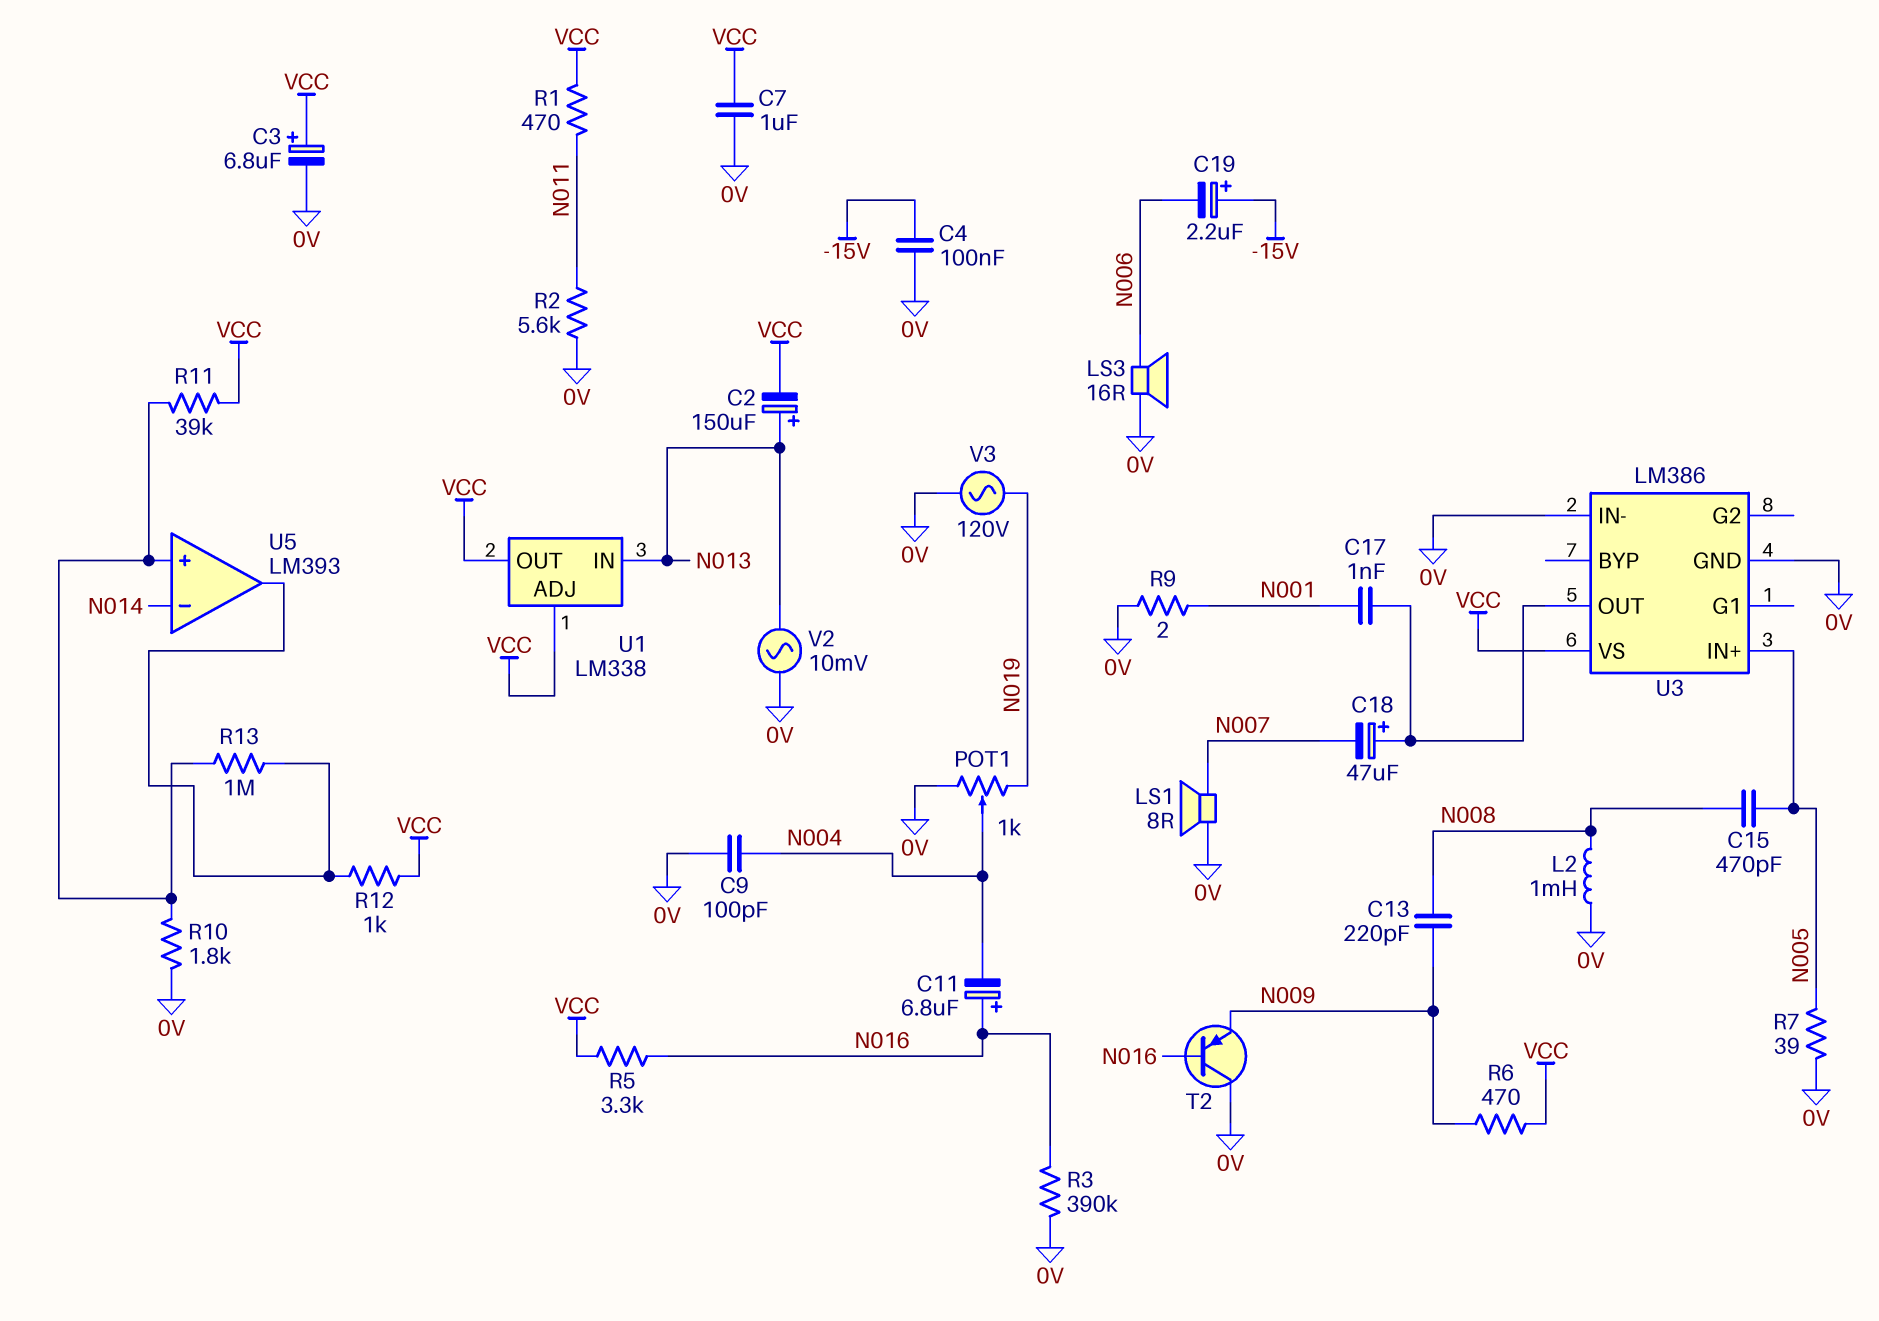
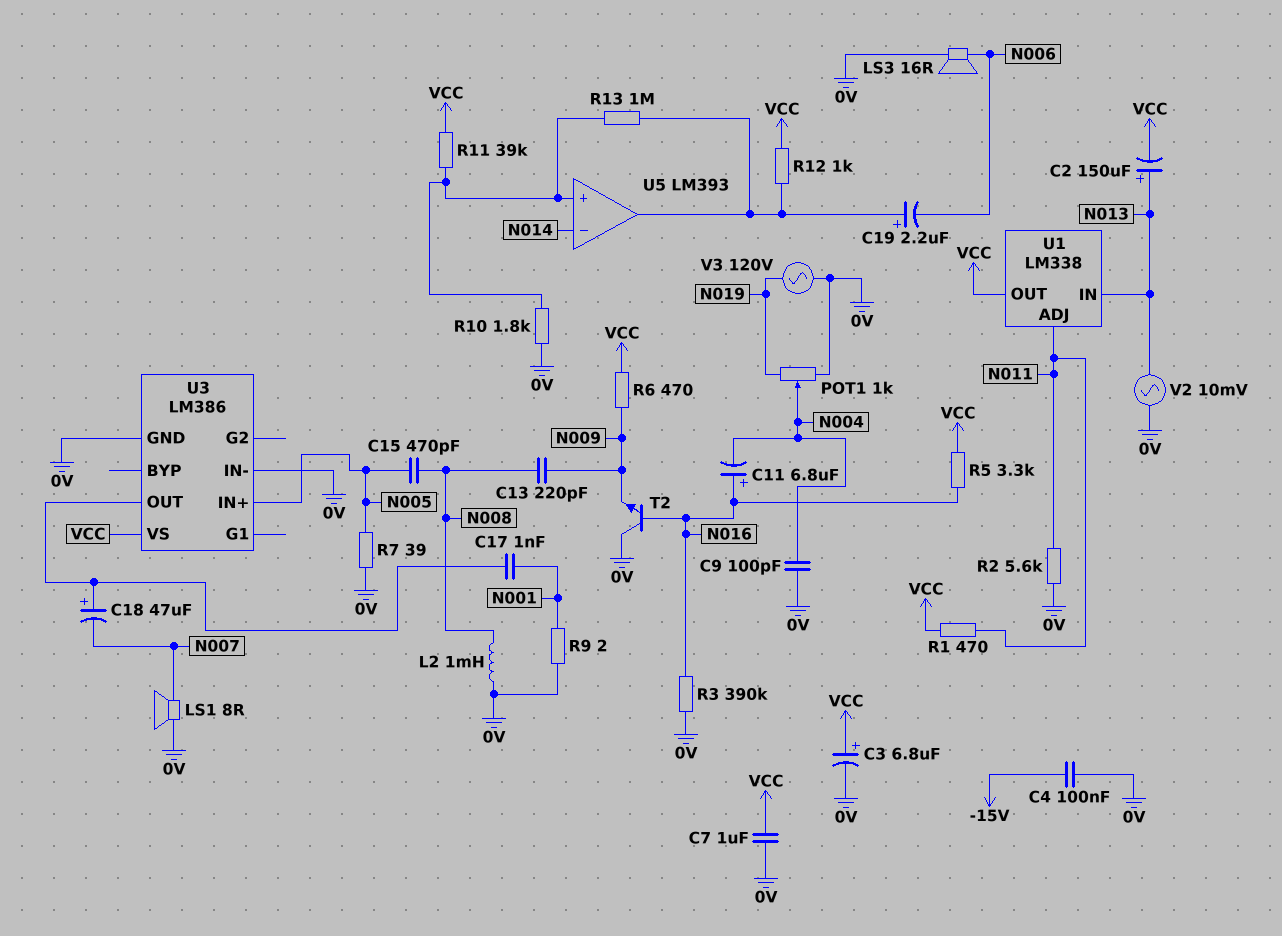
C19: 2.2uF (plus -15V, minus N006) -> 2.2uF (plus U5/out, minus N006)
T2: PNP (B N016, C 0V, E N009) -> NPN (B N016, C 0V, E N009)
U1 pin ADJ: VCC -> N011

